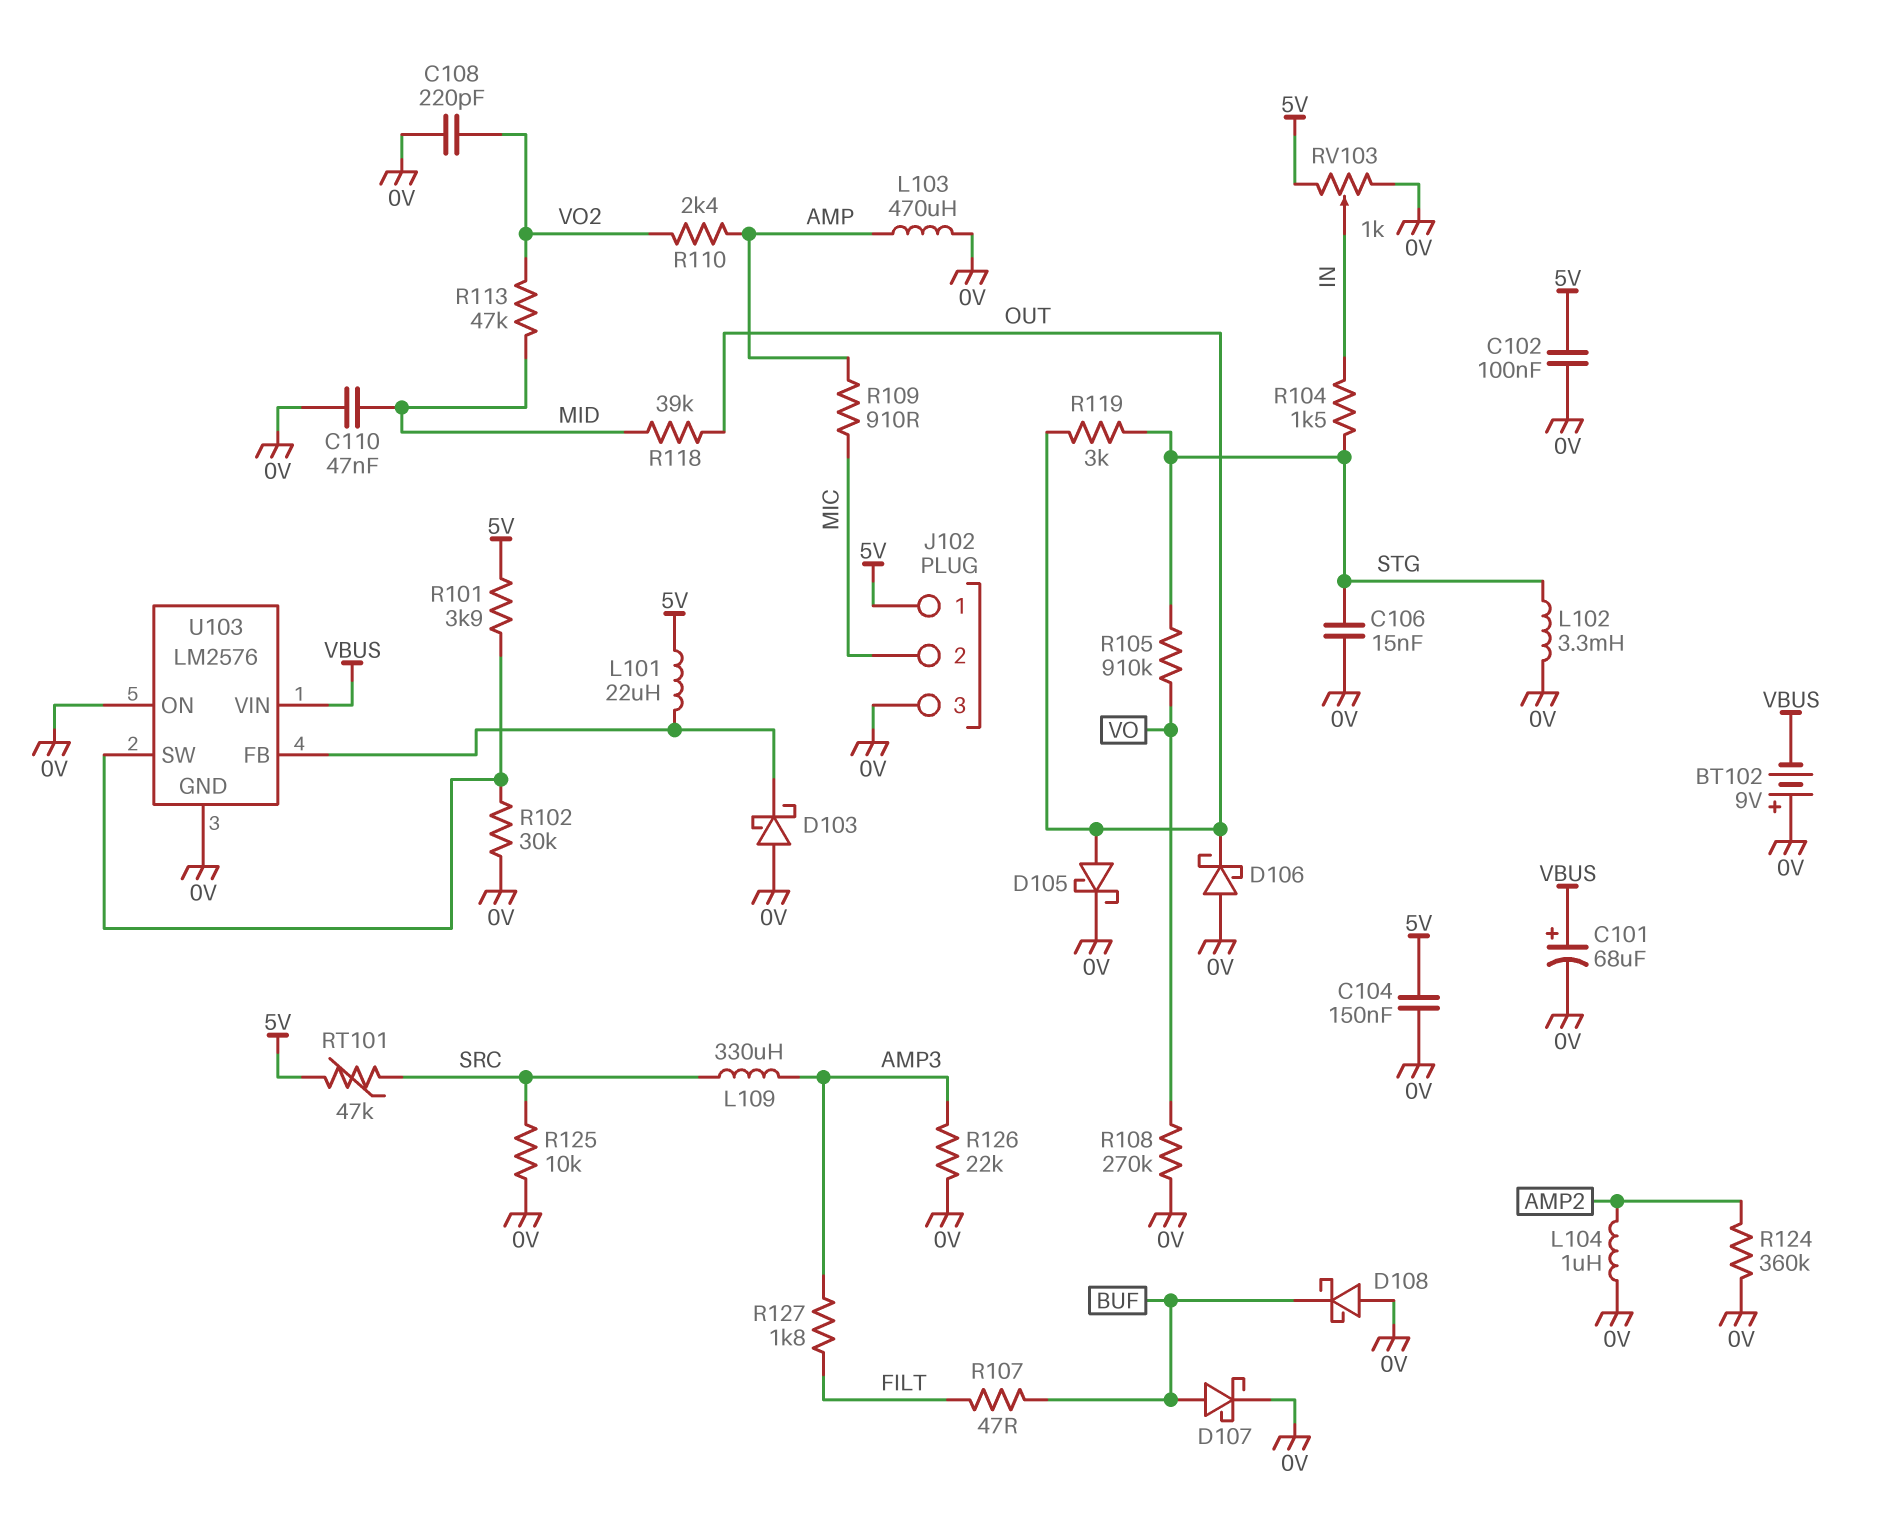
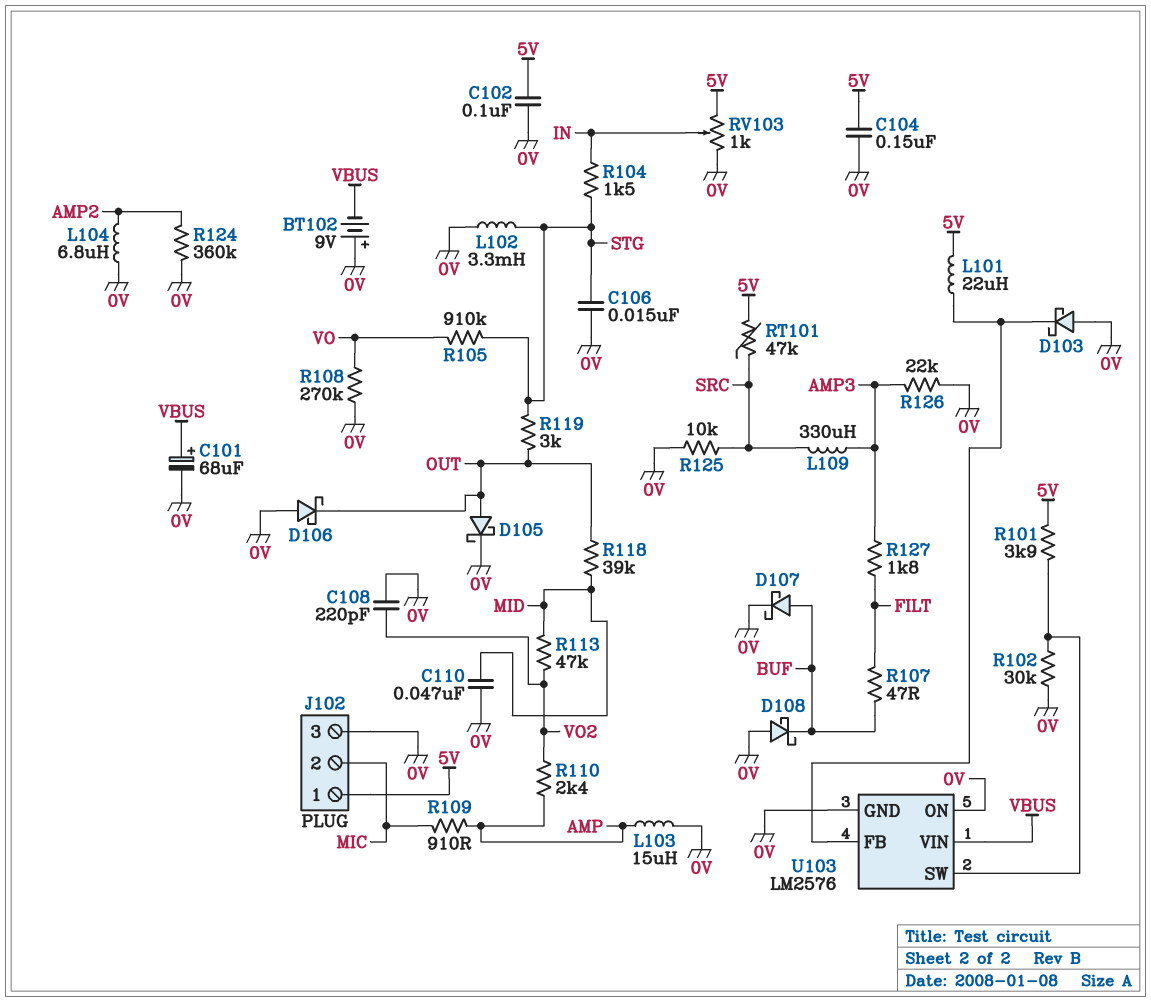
L103: 470uH (0V, AMP) -> 15uH (0V, AMP)
L104: 1uH (0V, AMP2) -> 6.8uH (0V, AMP2)

